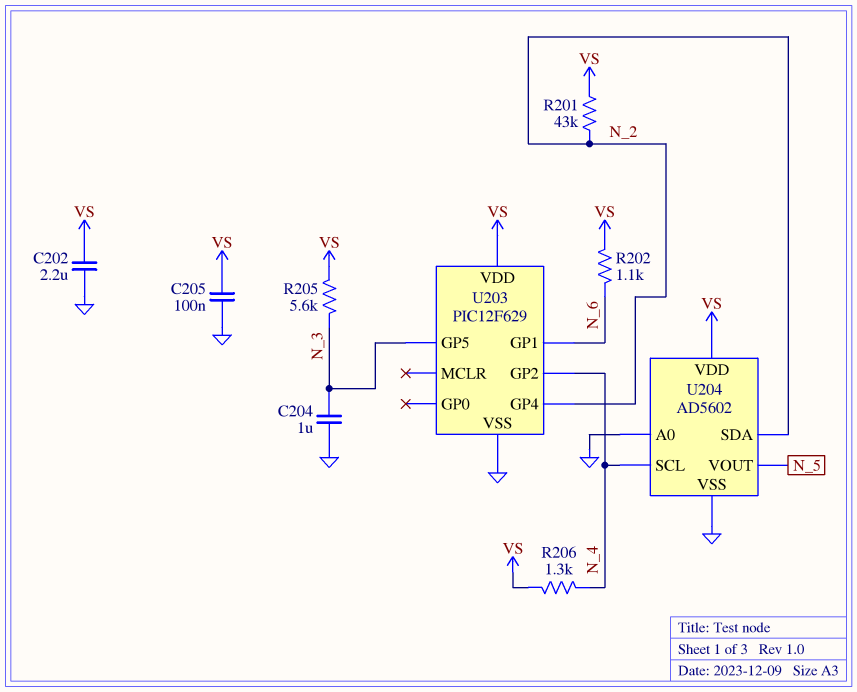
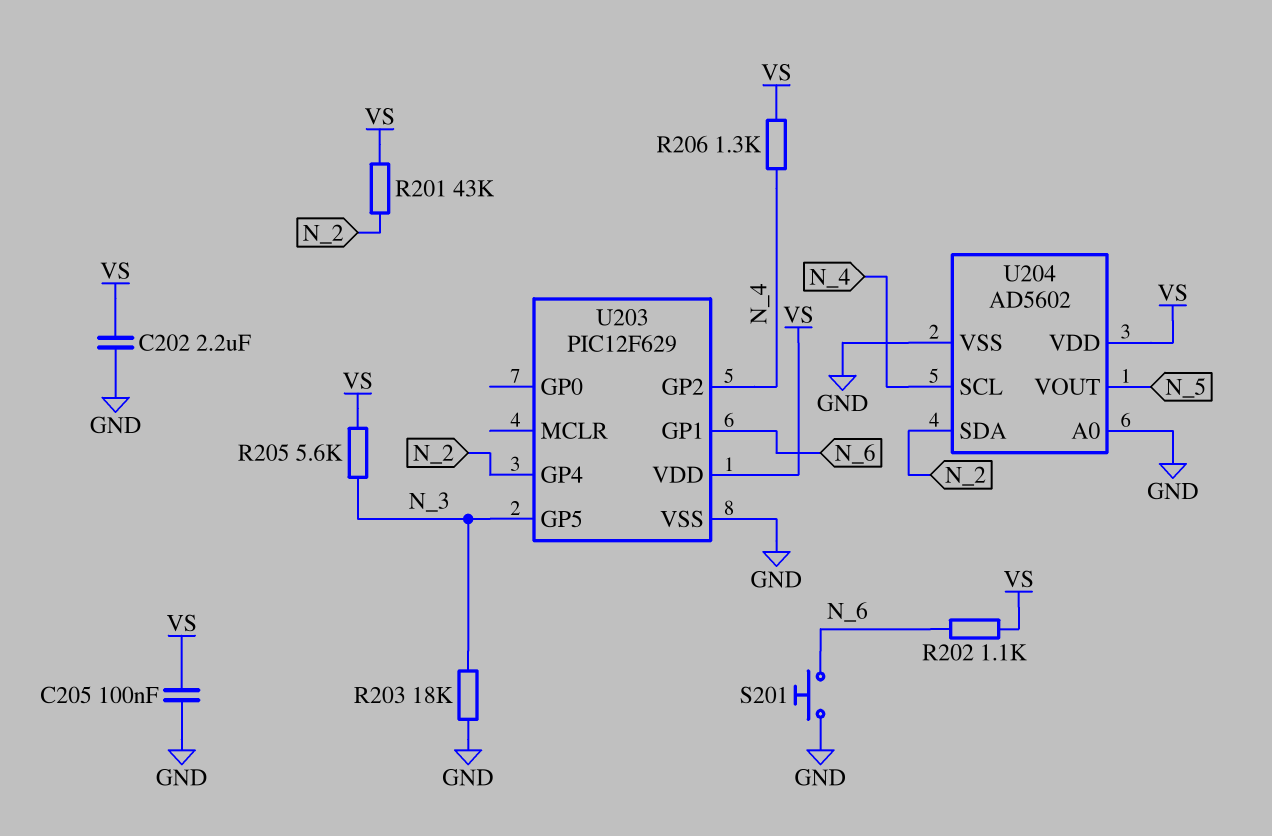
C204: 1uF (GND, N_3) -> none
R203: none -> 18k (GND, N_3)
S201: none -> button (GND, N_6)

